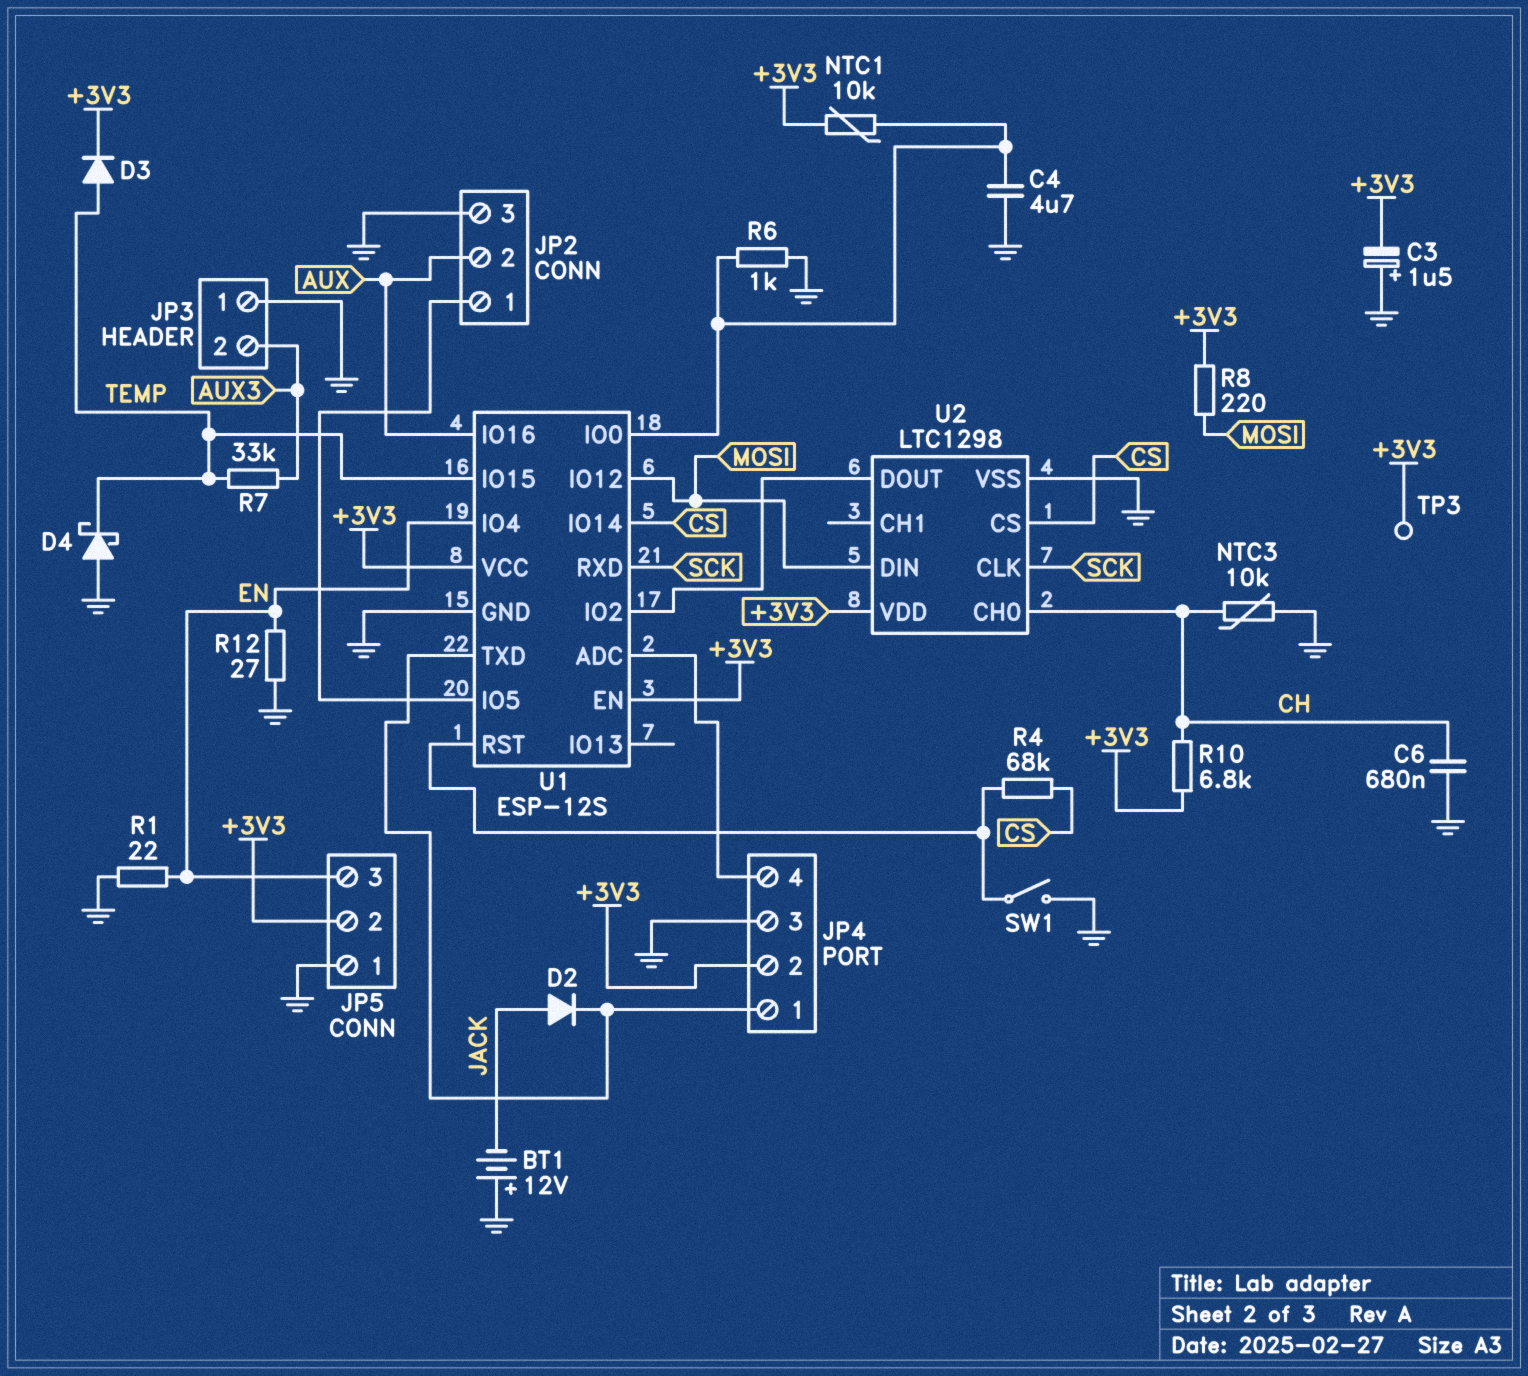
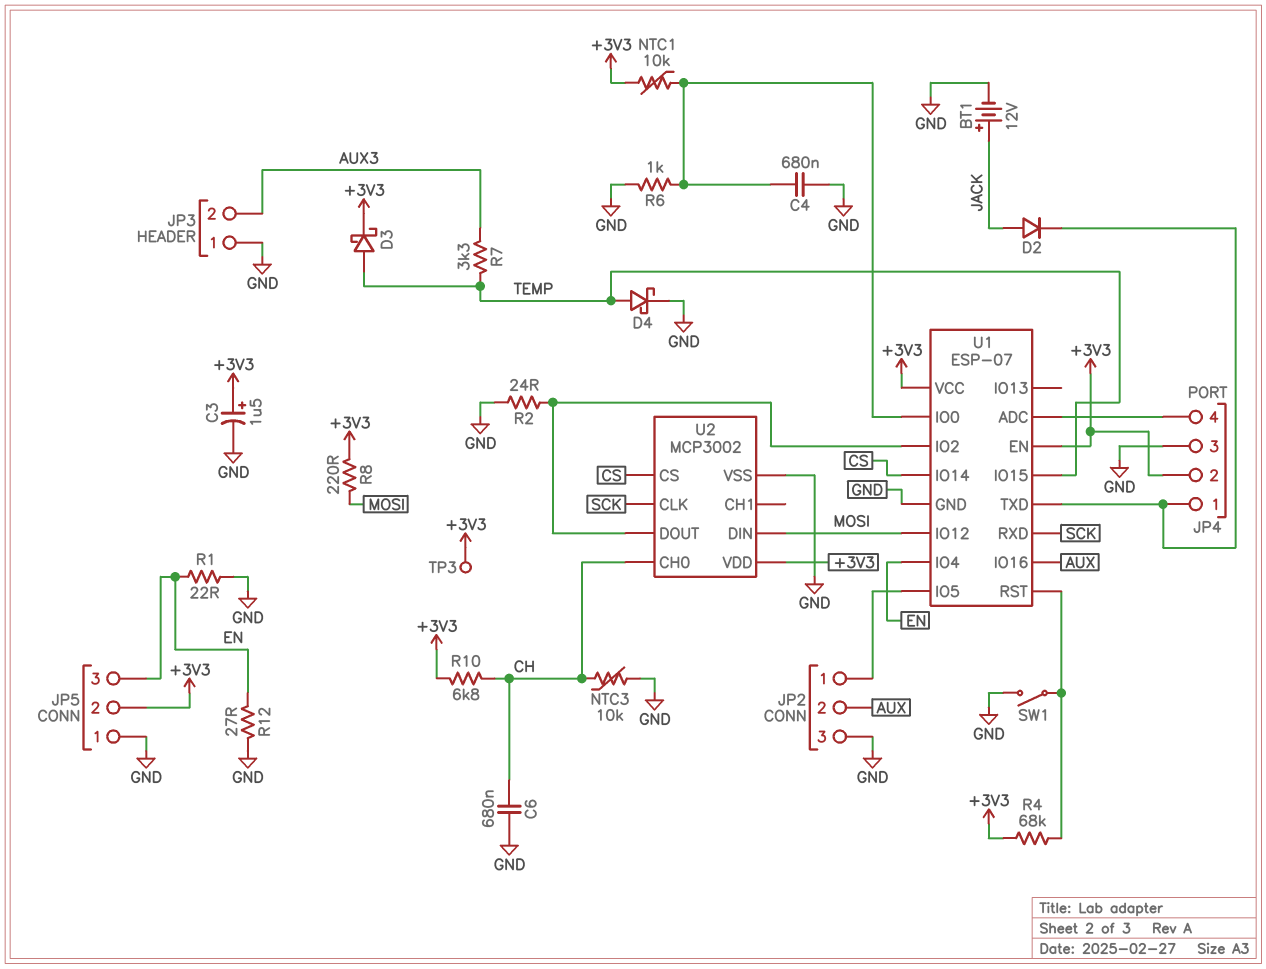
BT1: 12V (plus GND, minus JACK) -> 12V (plus JACK, minus GND)
C3: 1.5uF (plus GND, minus +3V3) -> 1.5uF (plus +3V3, minus GND)
C4: 4.7uF (GND, U1/IO0) -> 680nF (GND, U1/IO0)
D3: diode (A TEMP, K +3V3) -> schottky (A TEMP, K +3V3)
D4: schottky (A GND, K TEMP) -> schottky (A TEMP, K GND)
R2: none -> 24 (GND, U1/IO2)
R4: 68k (CS, U1/RST) -> 68k (+3V3, U1/RST)
R7: 33k (AUX3, TEMP) -> 3.3k (AUX3, TEMP)
U1: ESP-12S -> ESP-07
U2: LTC1298 -> MCP3002

